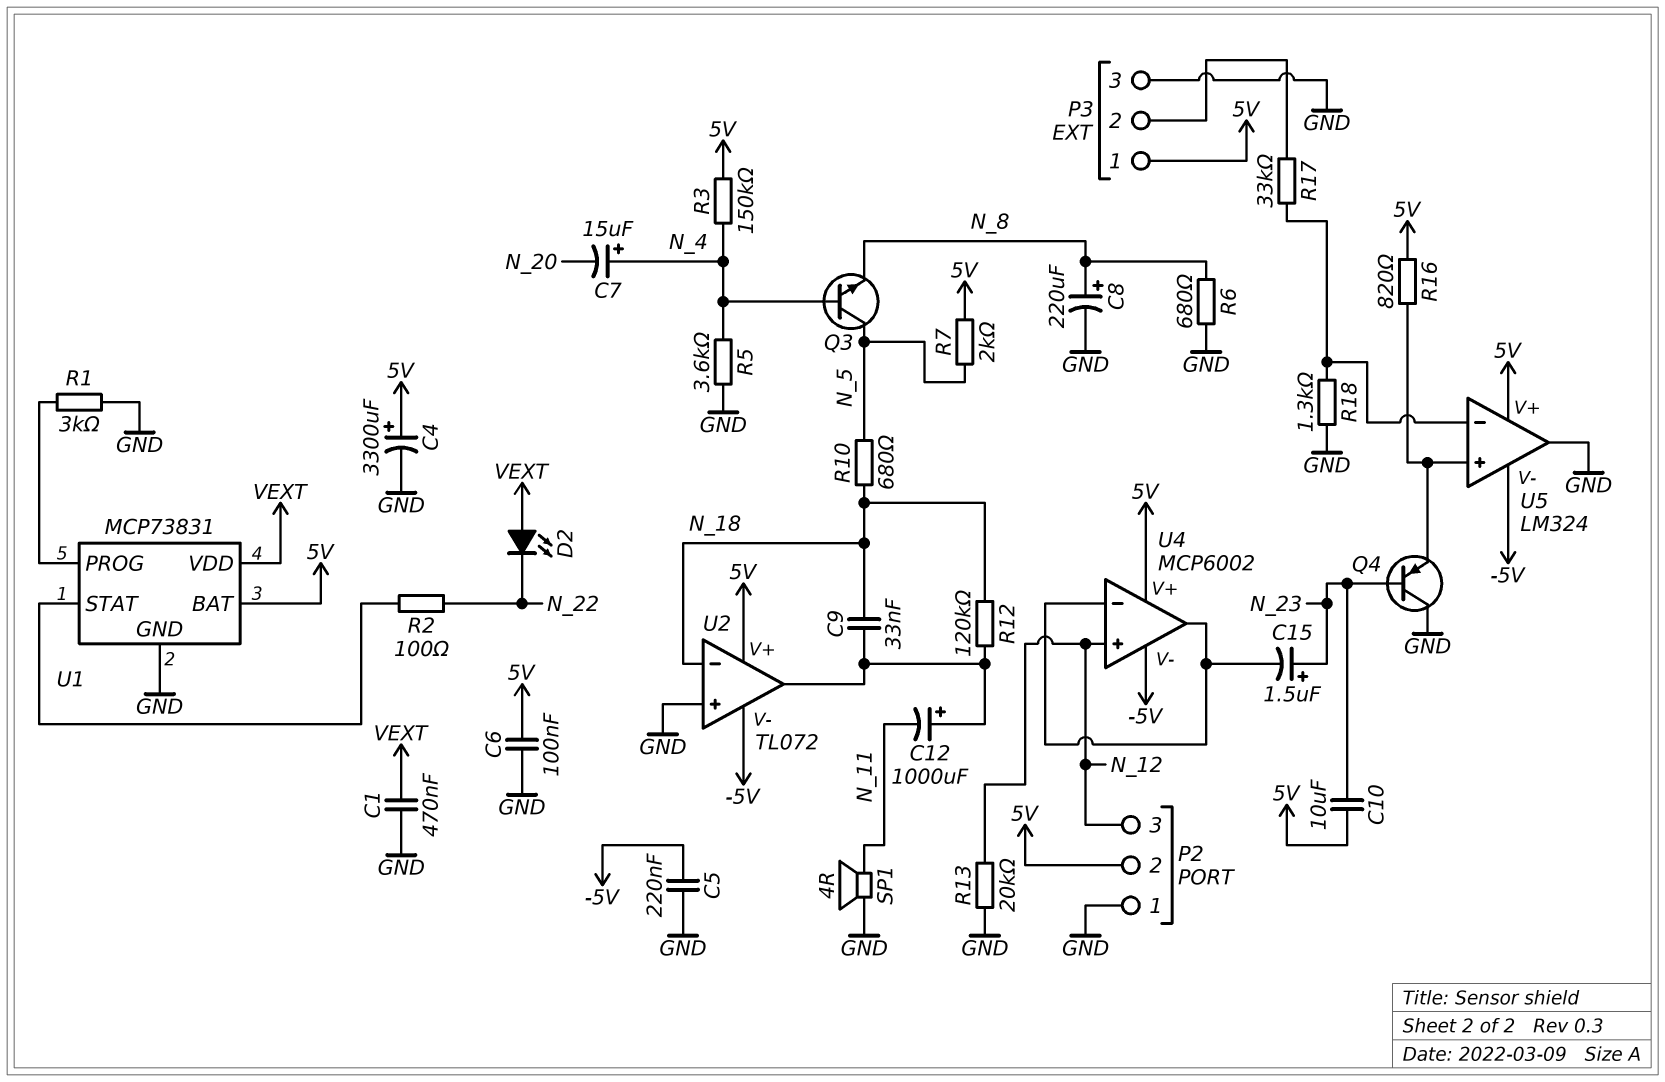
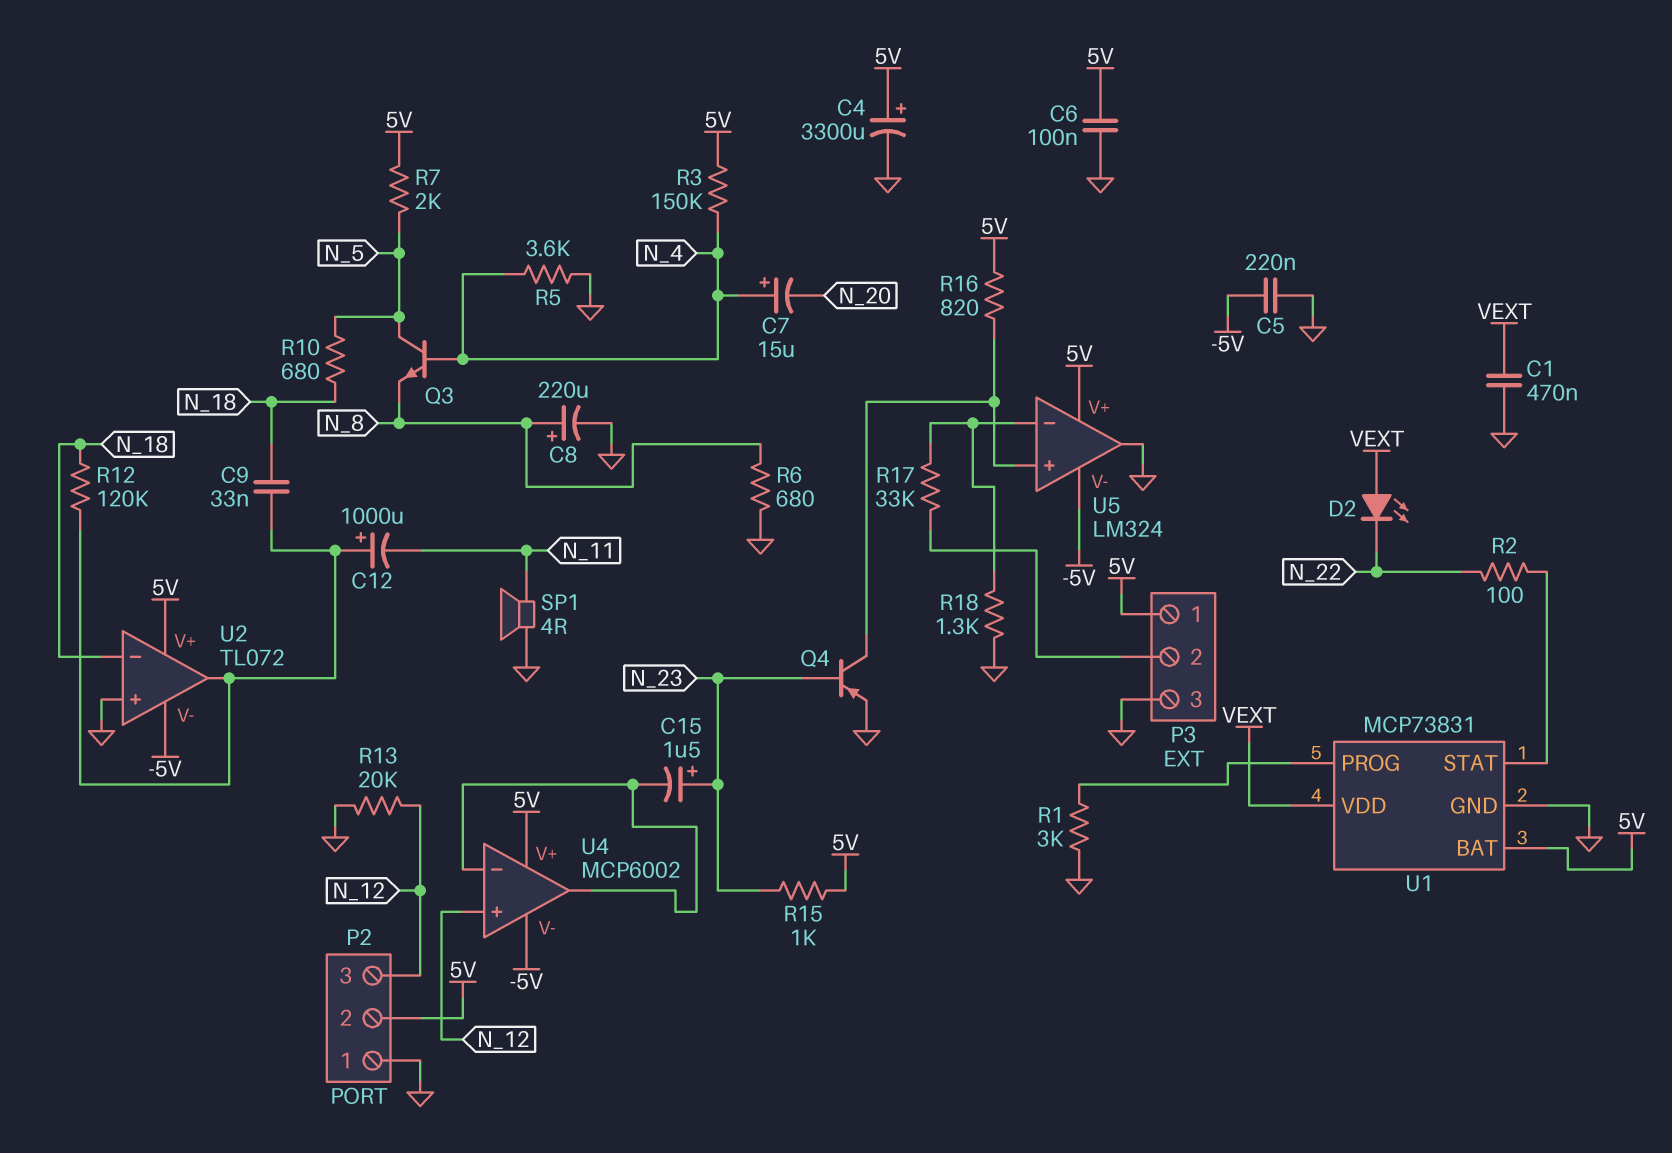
C10: 10uF (5V, N_23) -> none
Q4: PNP (B N_23, C GND, E U5/in+) -> PNP (B N_23, C U5/in+, E GND)
R15: none -> 1k (5V, N_23)

